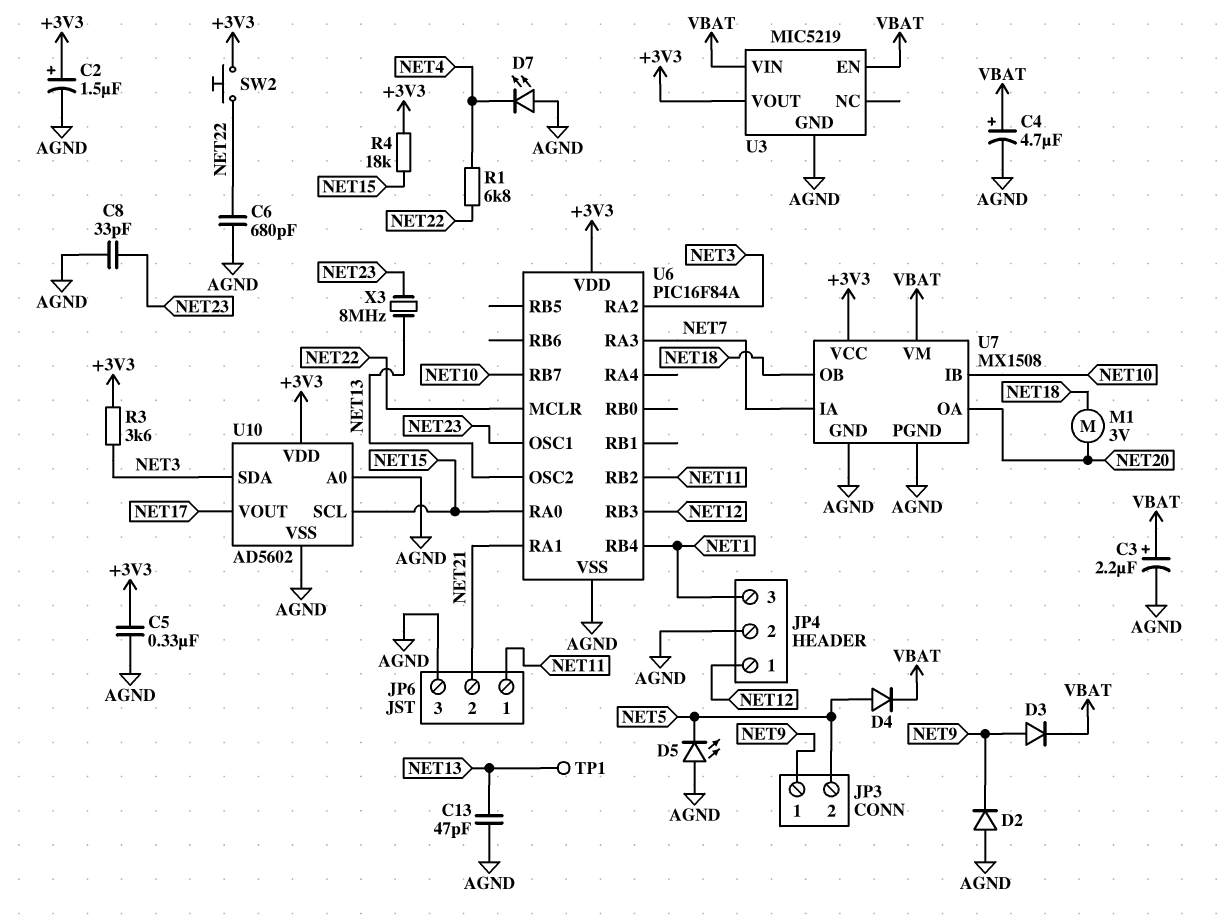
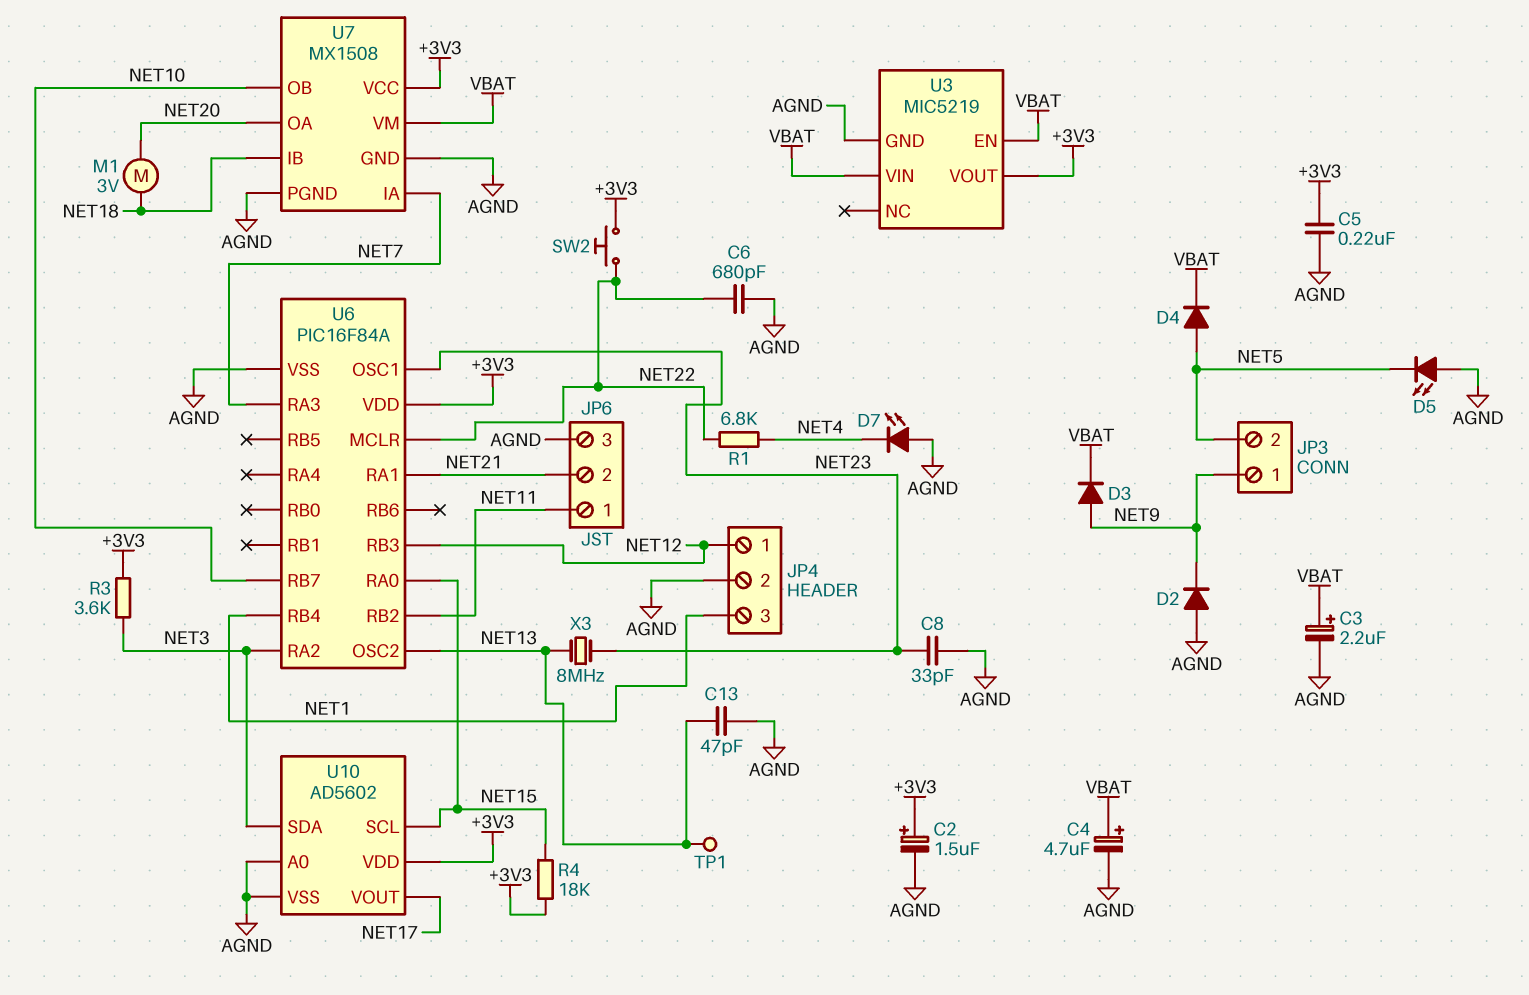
C5: 330nF (+3V3, AGND) -> 220nF (+3V3, AGND)
U7 pin IB: NET10 -> NET18
U7 pin OB: NET18 -> NET10

